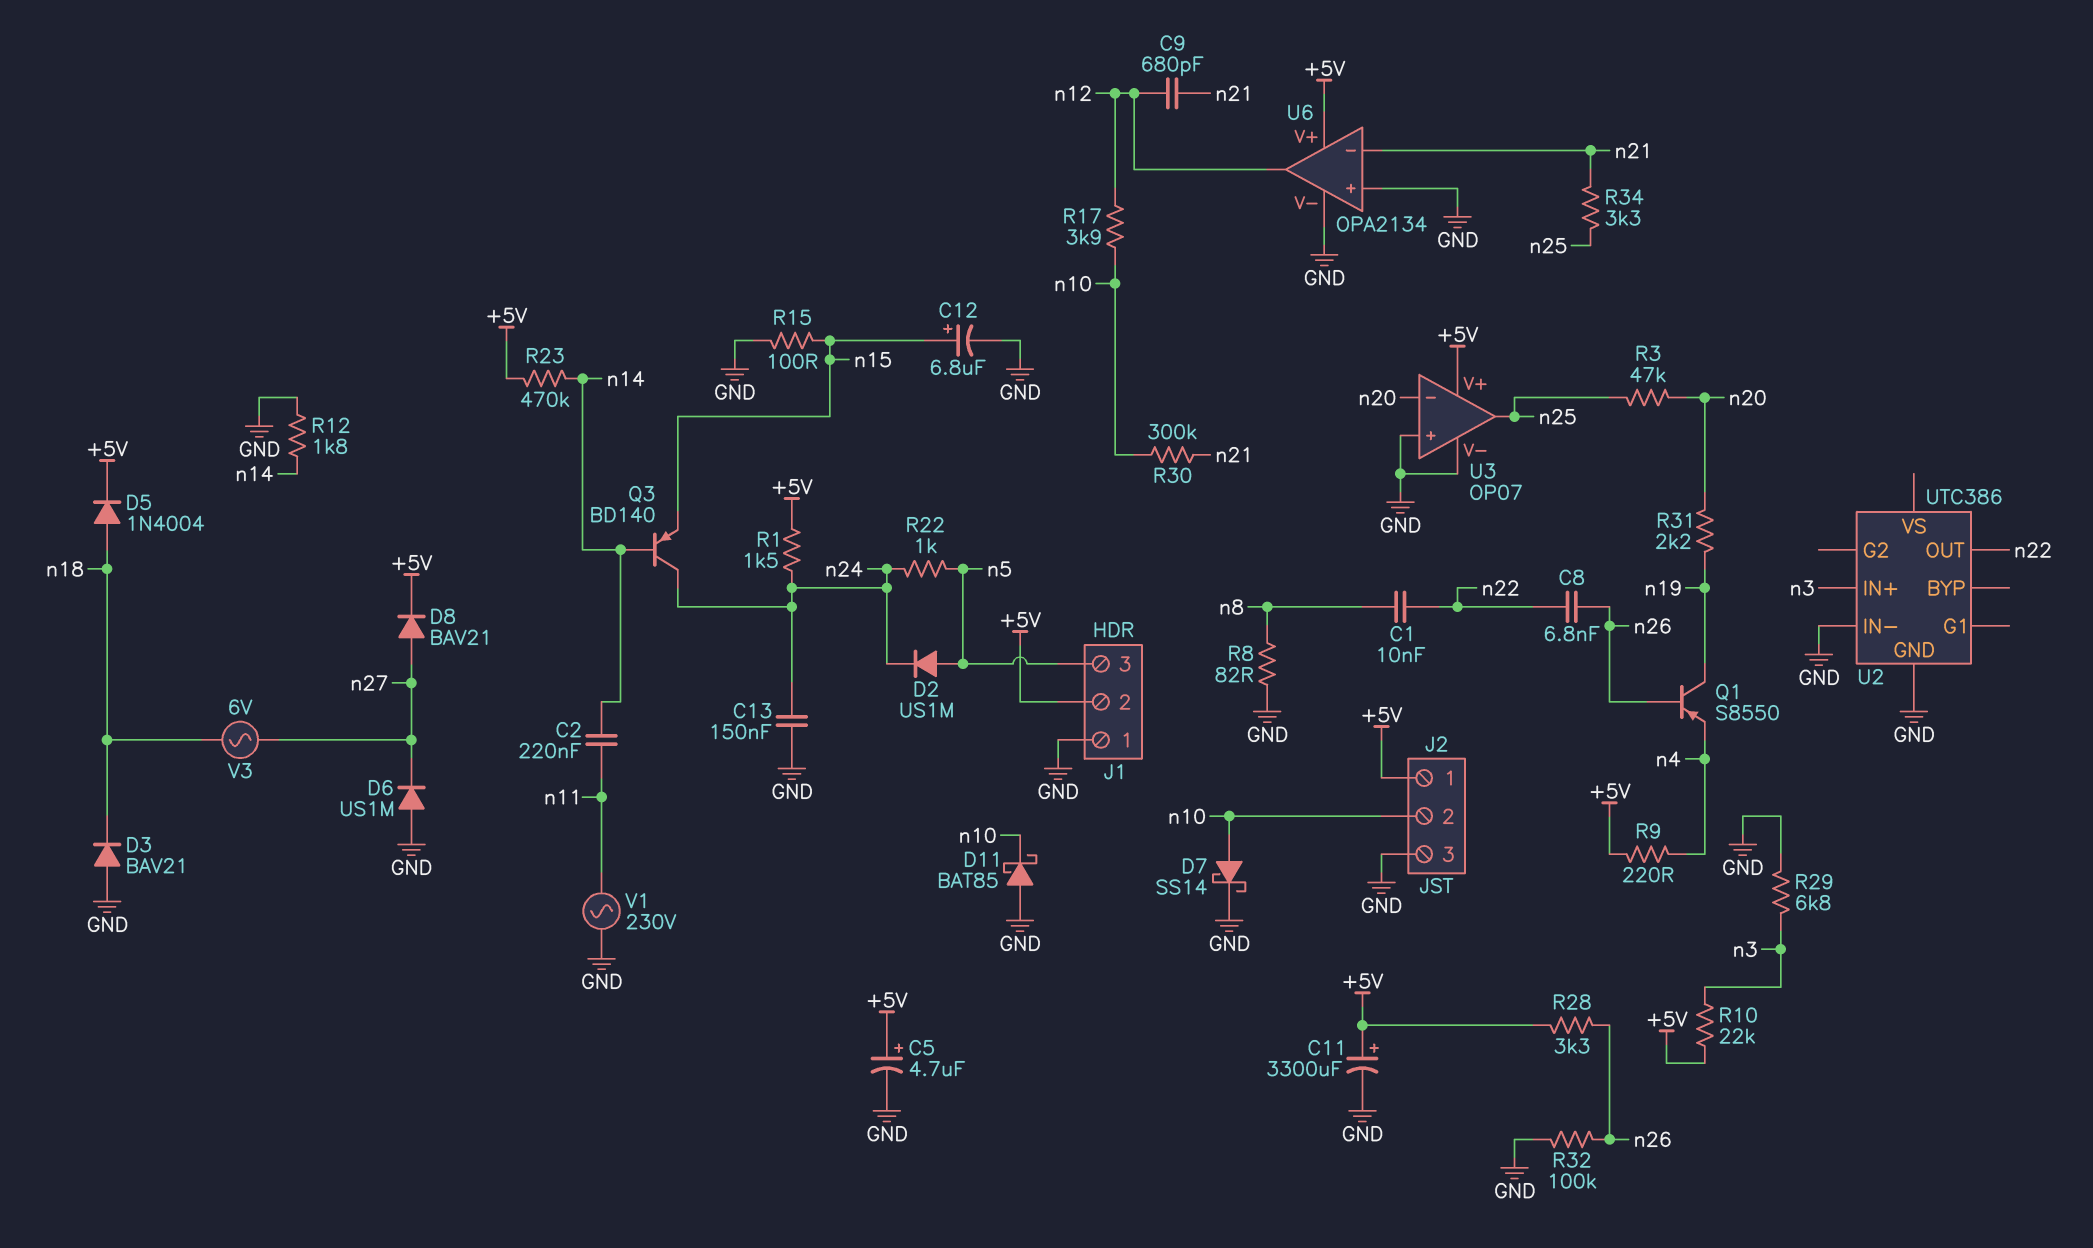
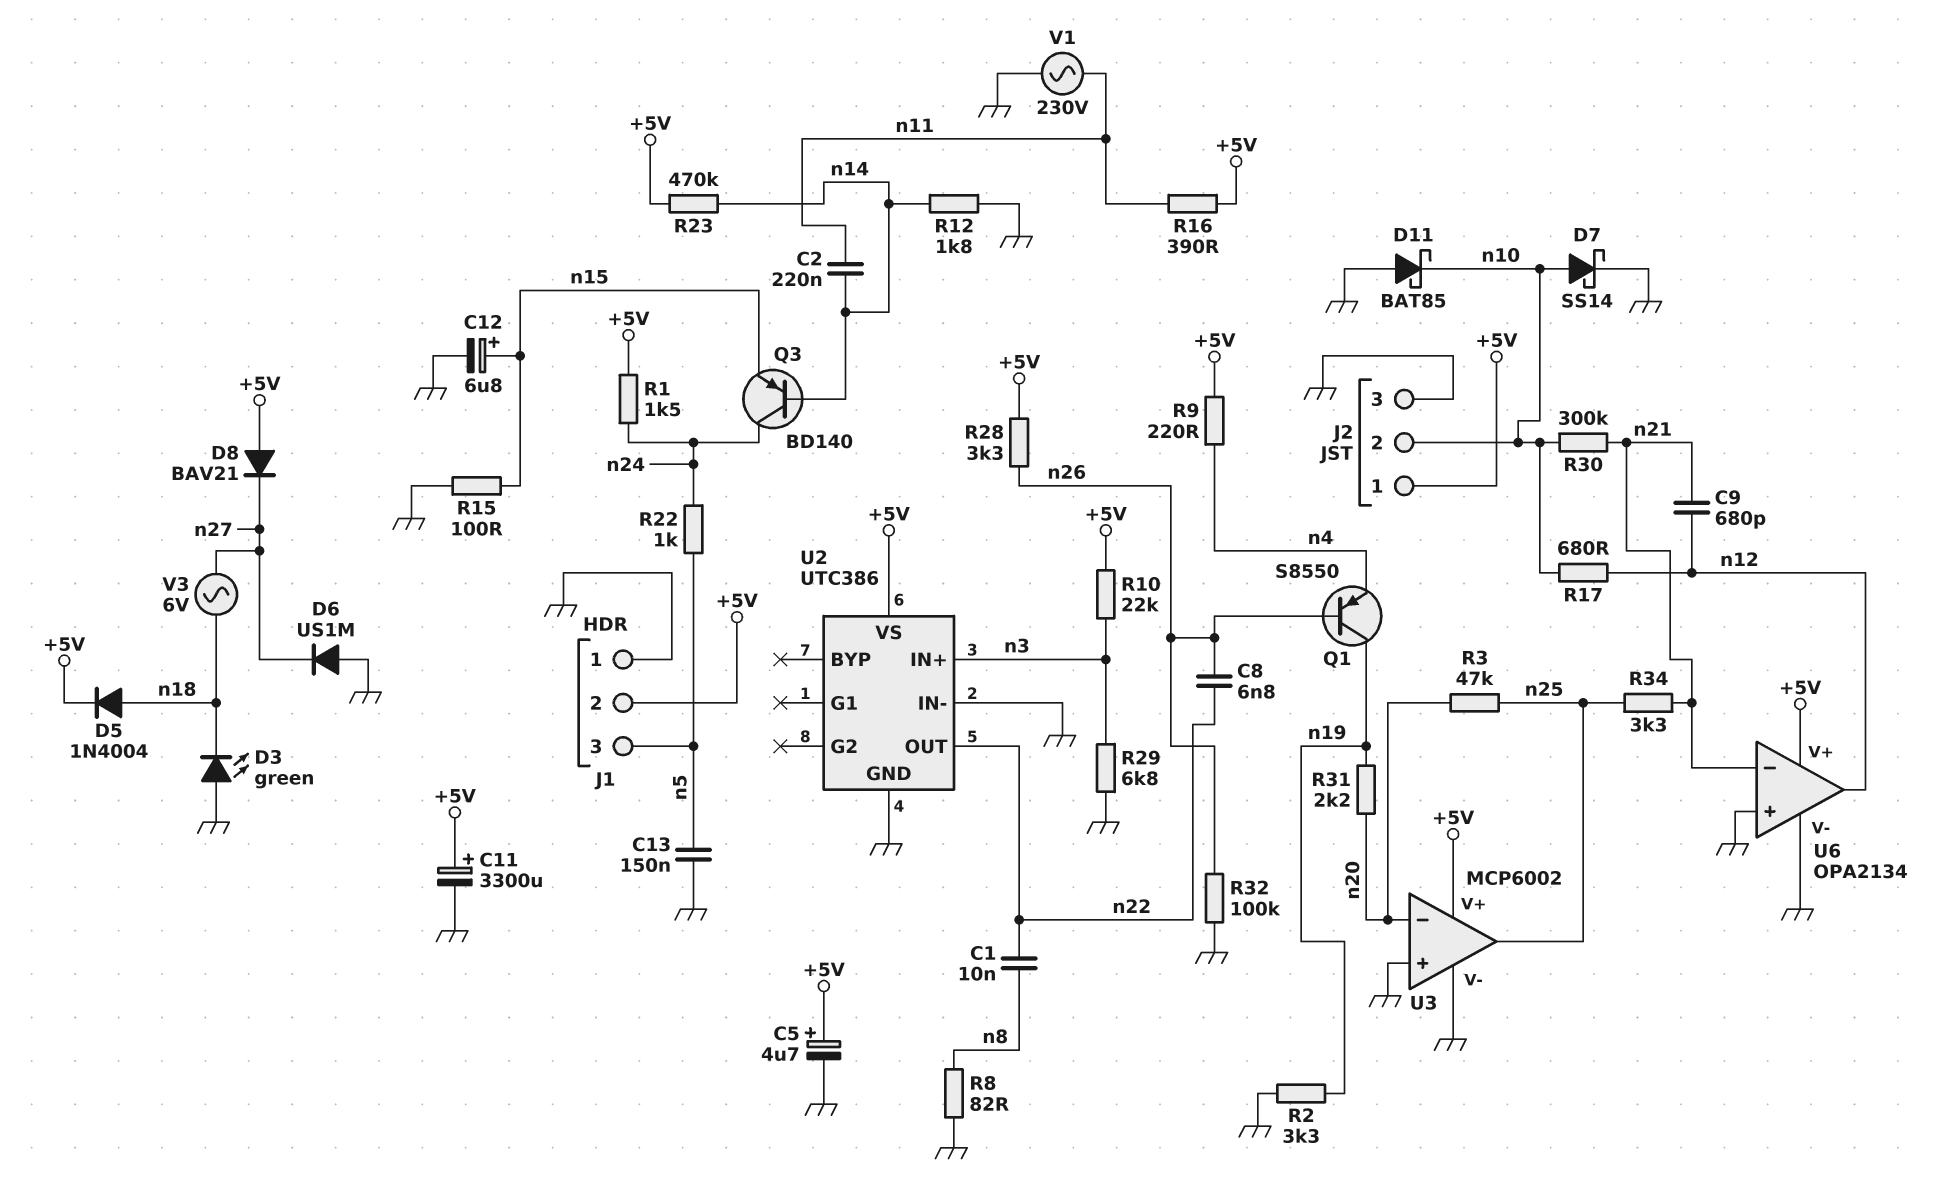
C13: 150nF (GND, n24) -> 150nF (GND, n5)
D2: diode US1M (A n5, K n24) -> none
D3: diode BAV21 (A GND, K n18) -> LED green (A GND, K n18)
D8: diode BAV21 (A n27, K +5V) -> diode BAV21 (A +5V, K n27)
R2: none -> 3.3k (GND, n19)
R16: none -> 390 (+5V, n11)
R17: 3.9k (n10, n12) -> 680 (n10, n12)
U2 pin VS: none -> +5V
U3: OP07 -> MCP6002

